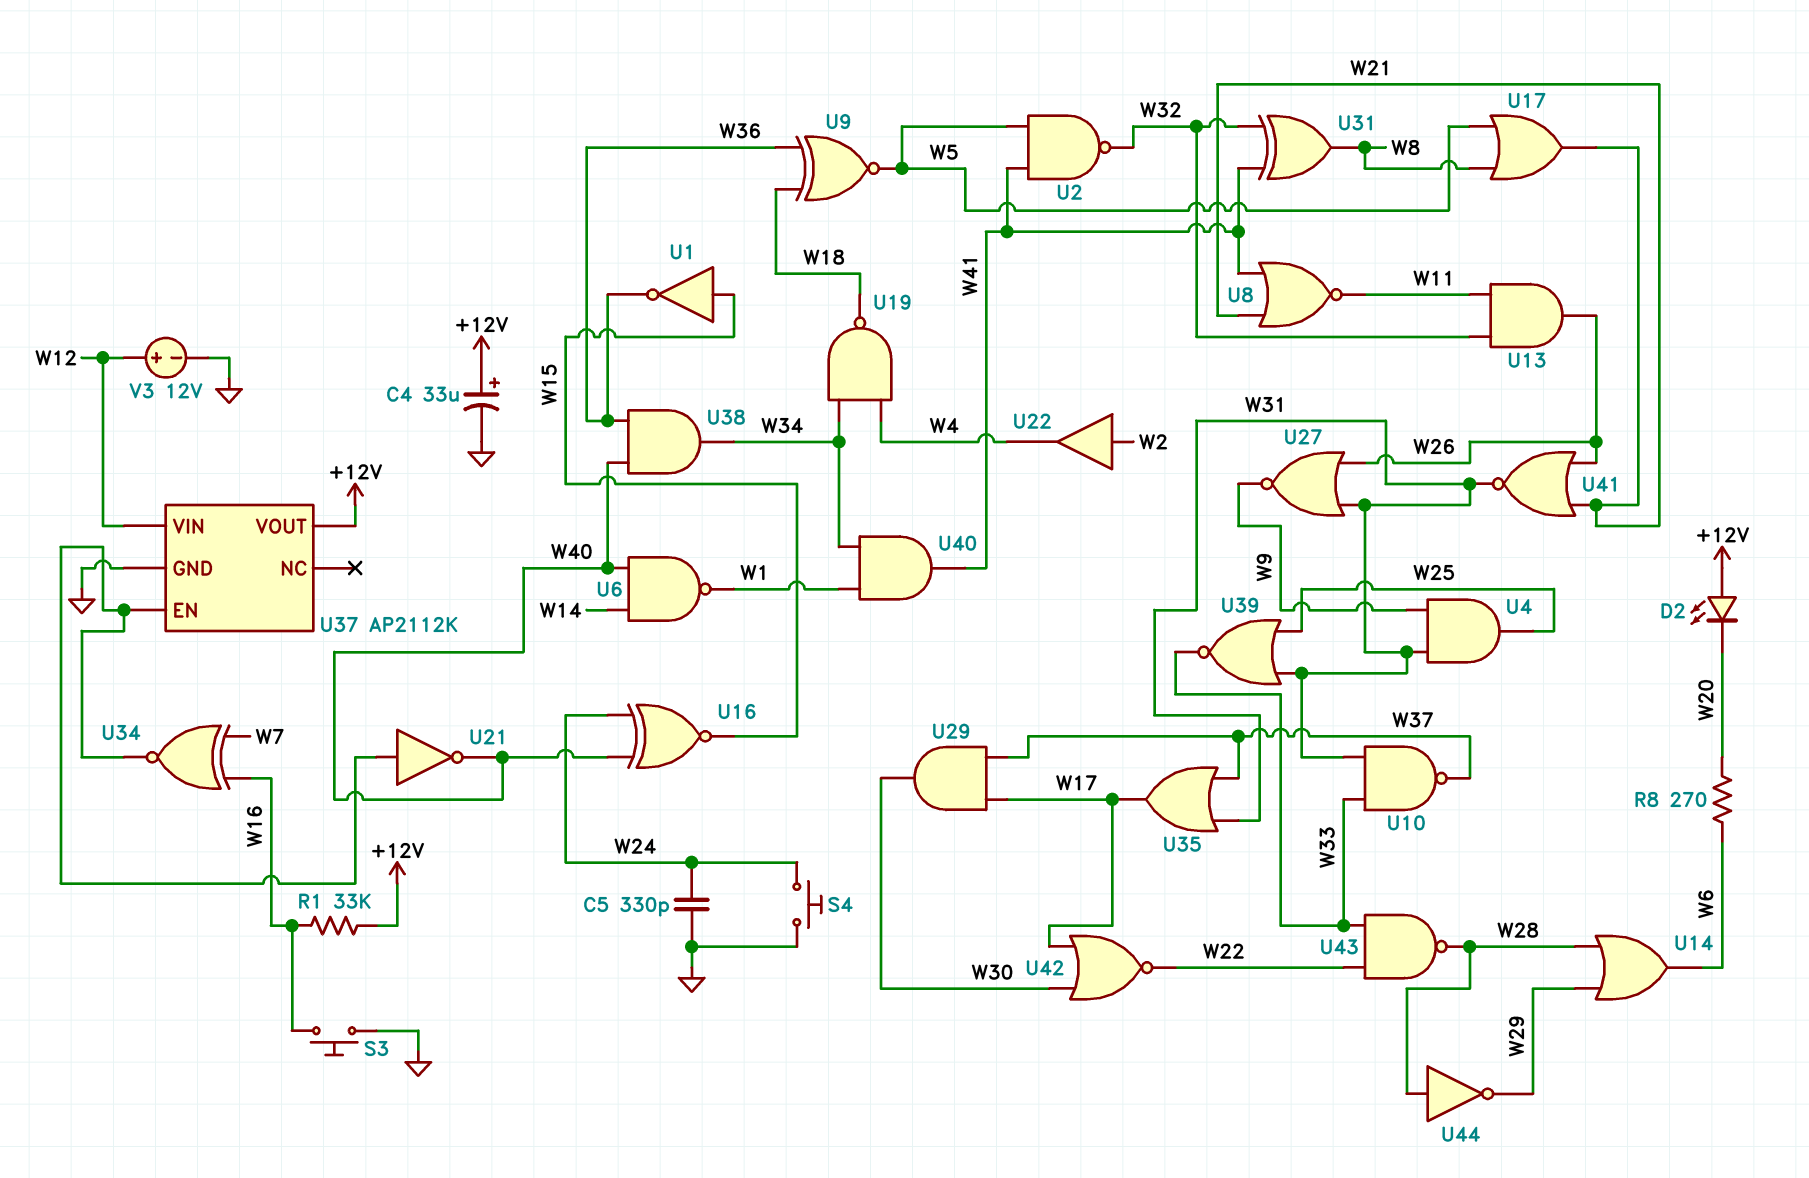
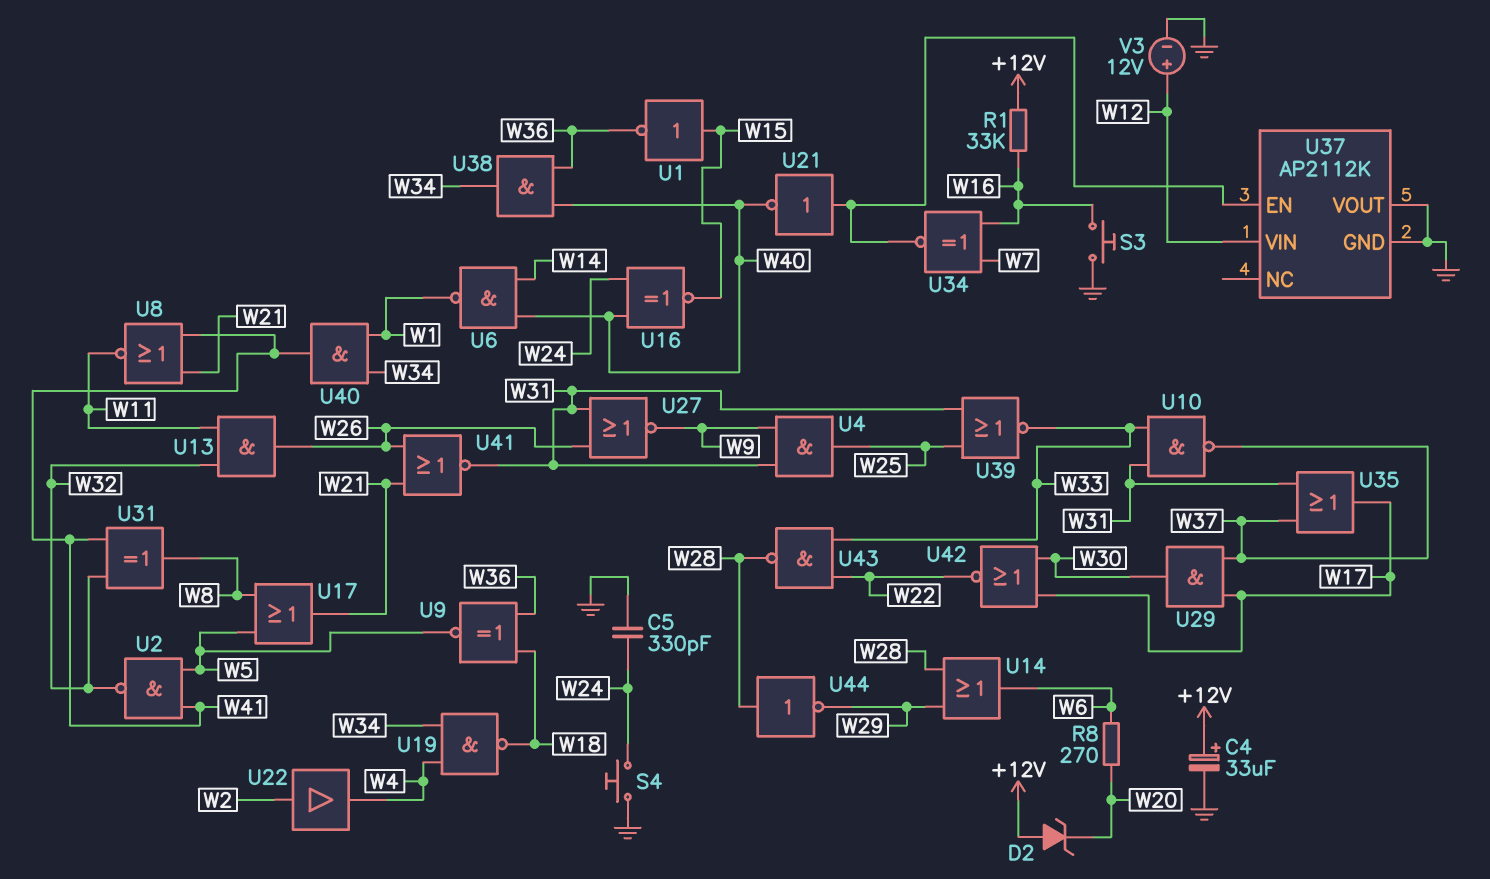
D2: LED (A +12V, K W20) -> zener (A +12V, K W20)
U37 pin VOUT: +12V -> GND

